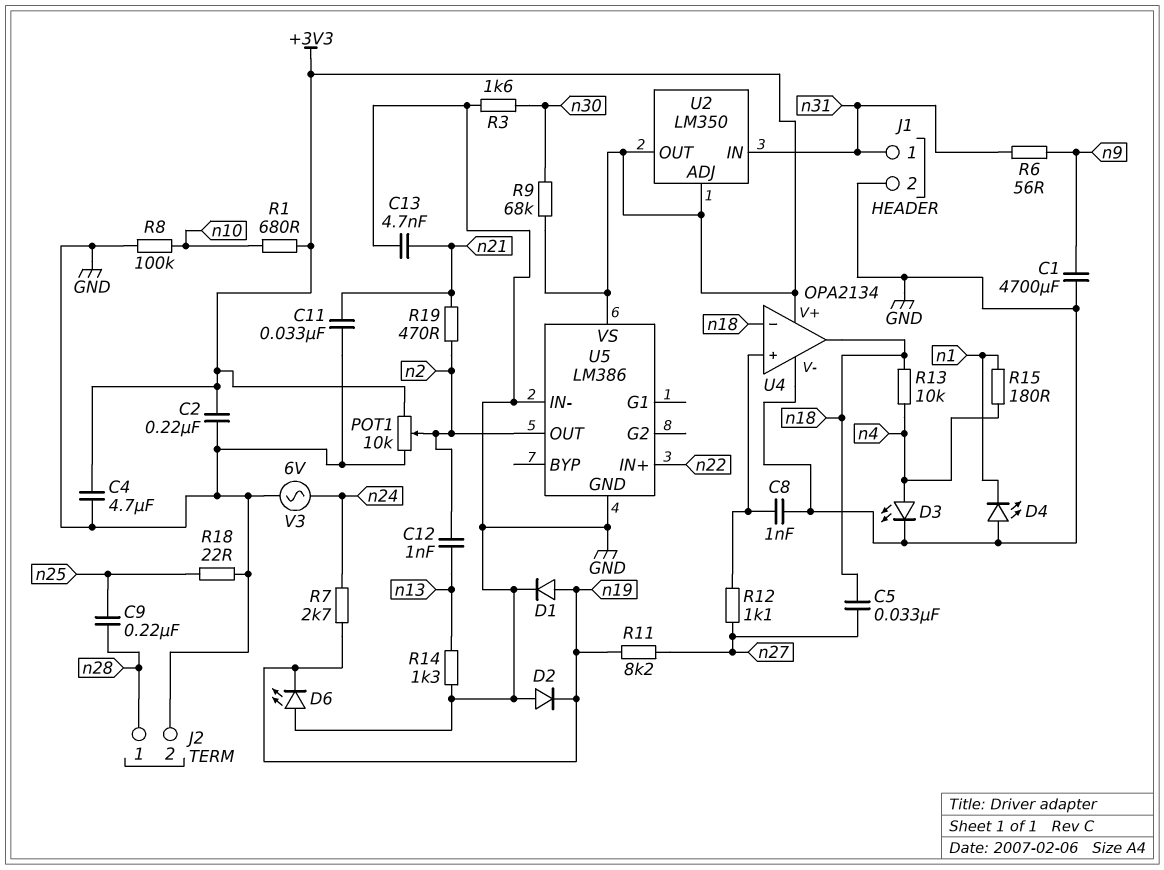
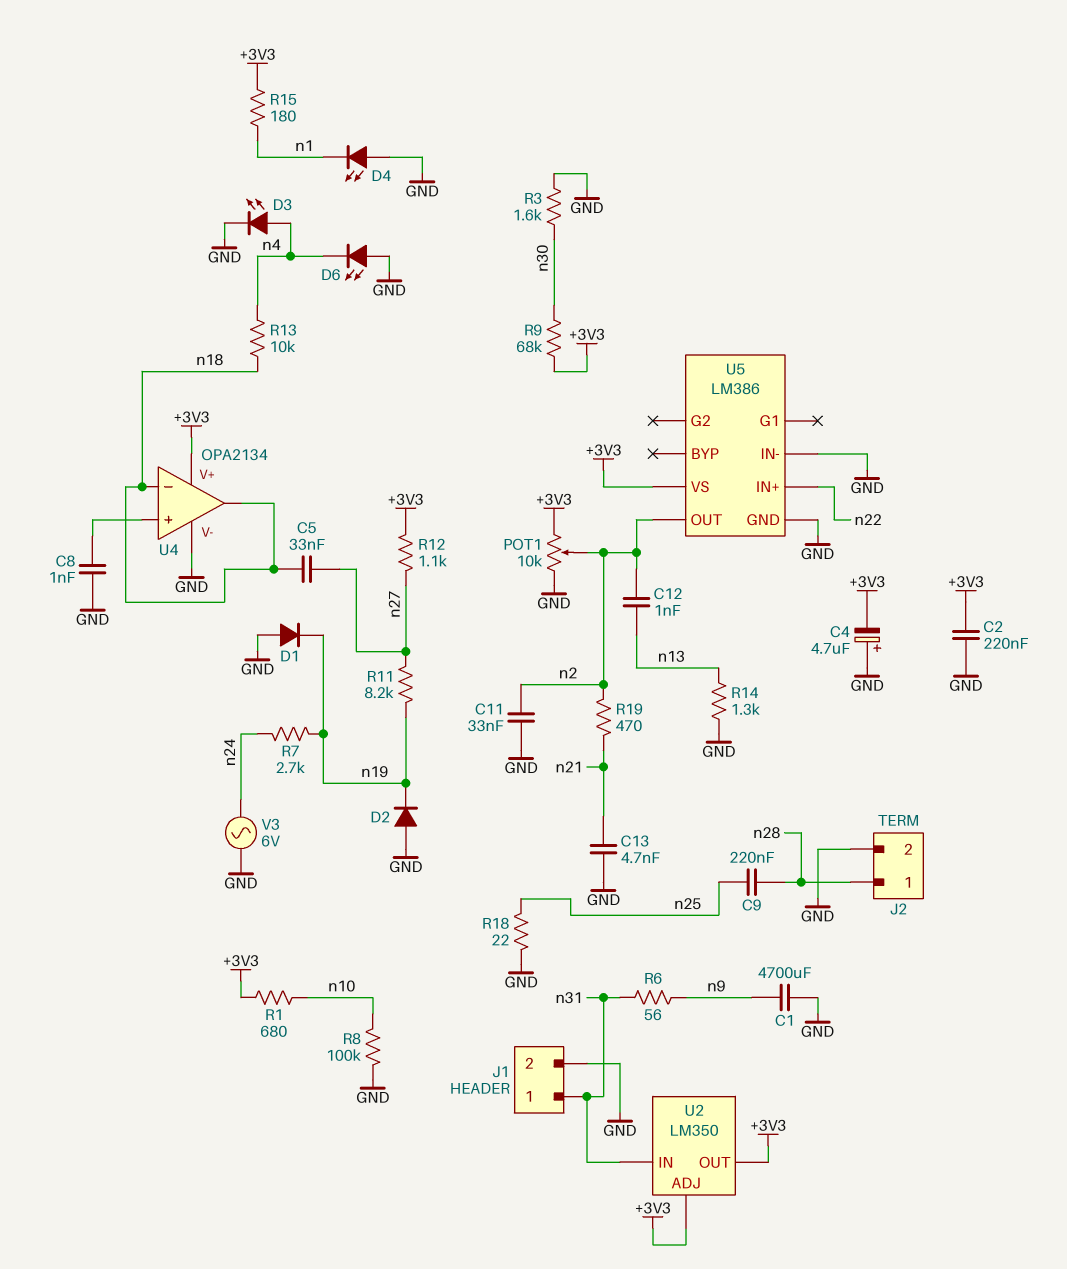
C4: 4.7uF (+3V3, GND) -> 4.7uF (plus GND, minus +3V3)
C11: 33nF (GND, n21) -> 33nF (GND, n2)
D1: diode (A n19, K GND) -> diode (A GND, K n19)
D6: LED (A GND, K n19) -> LED (A GND, K n4)
R12: 1.1k (U4/in+, n27) -> 1.1k (+3V3, n27)
R15: 180 (n1, n4) -> 180 (+3V3, n1)

